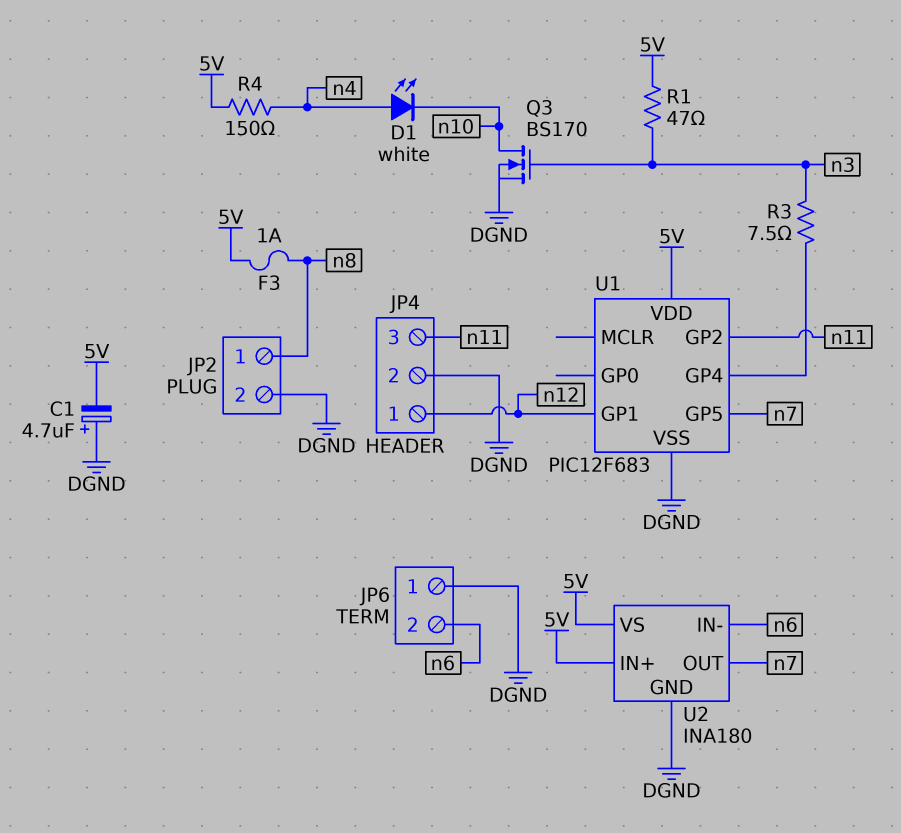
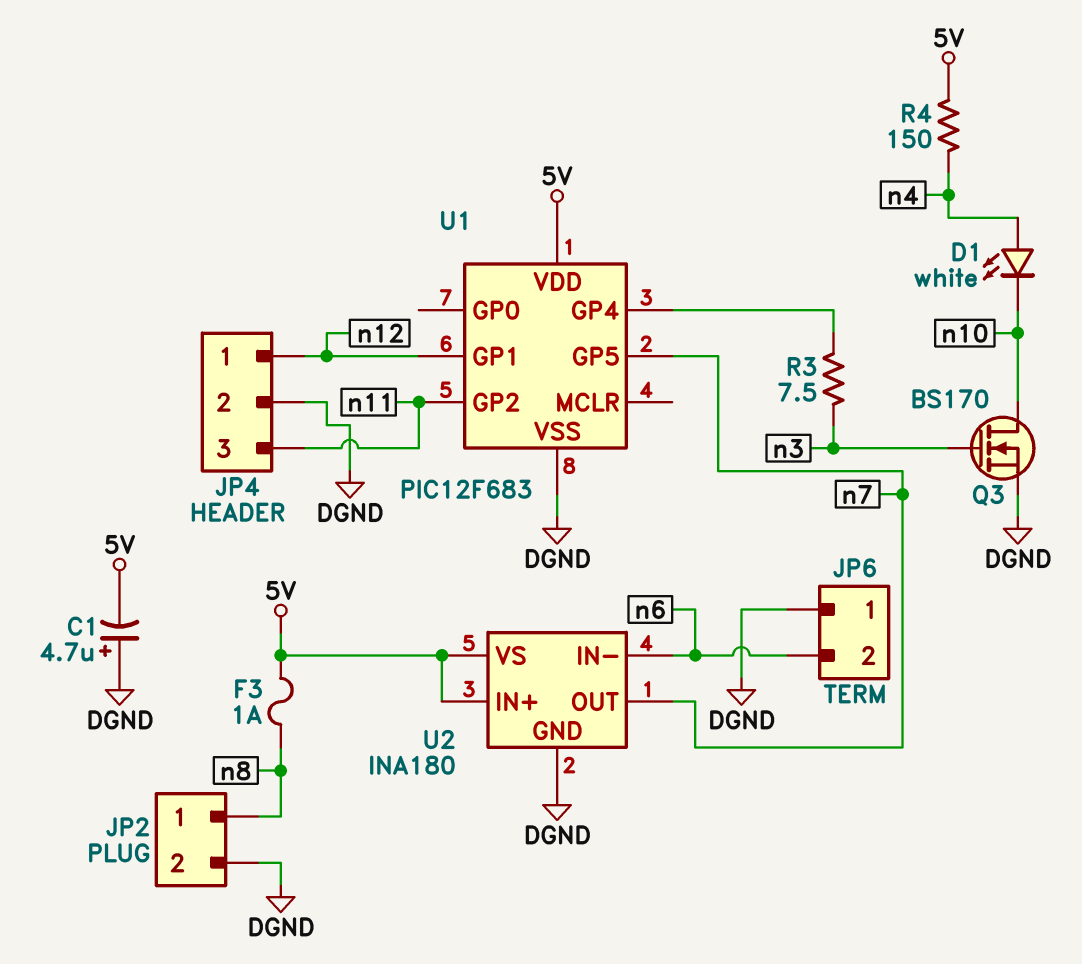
R1: 47 (5V, n3) -> none

